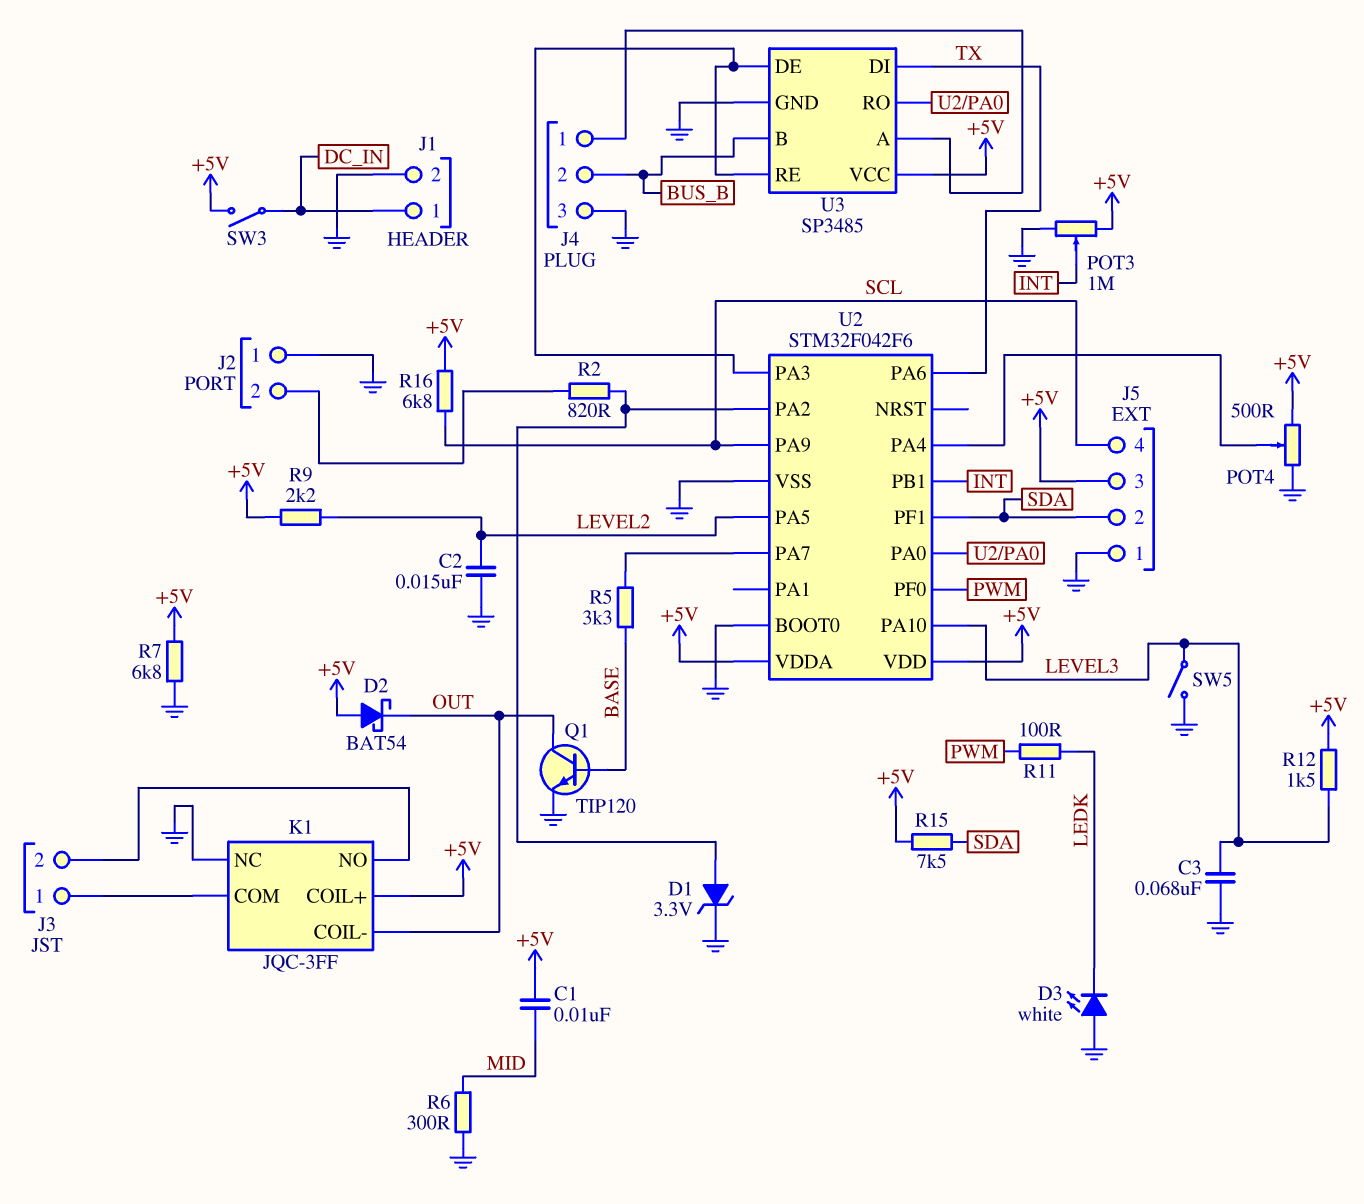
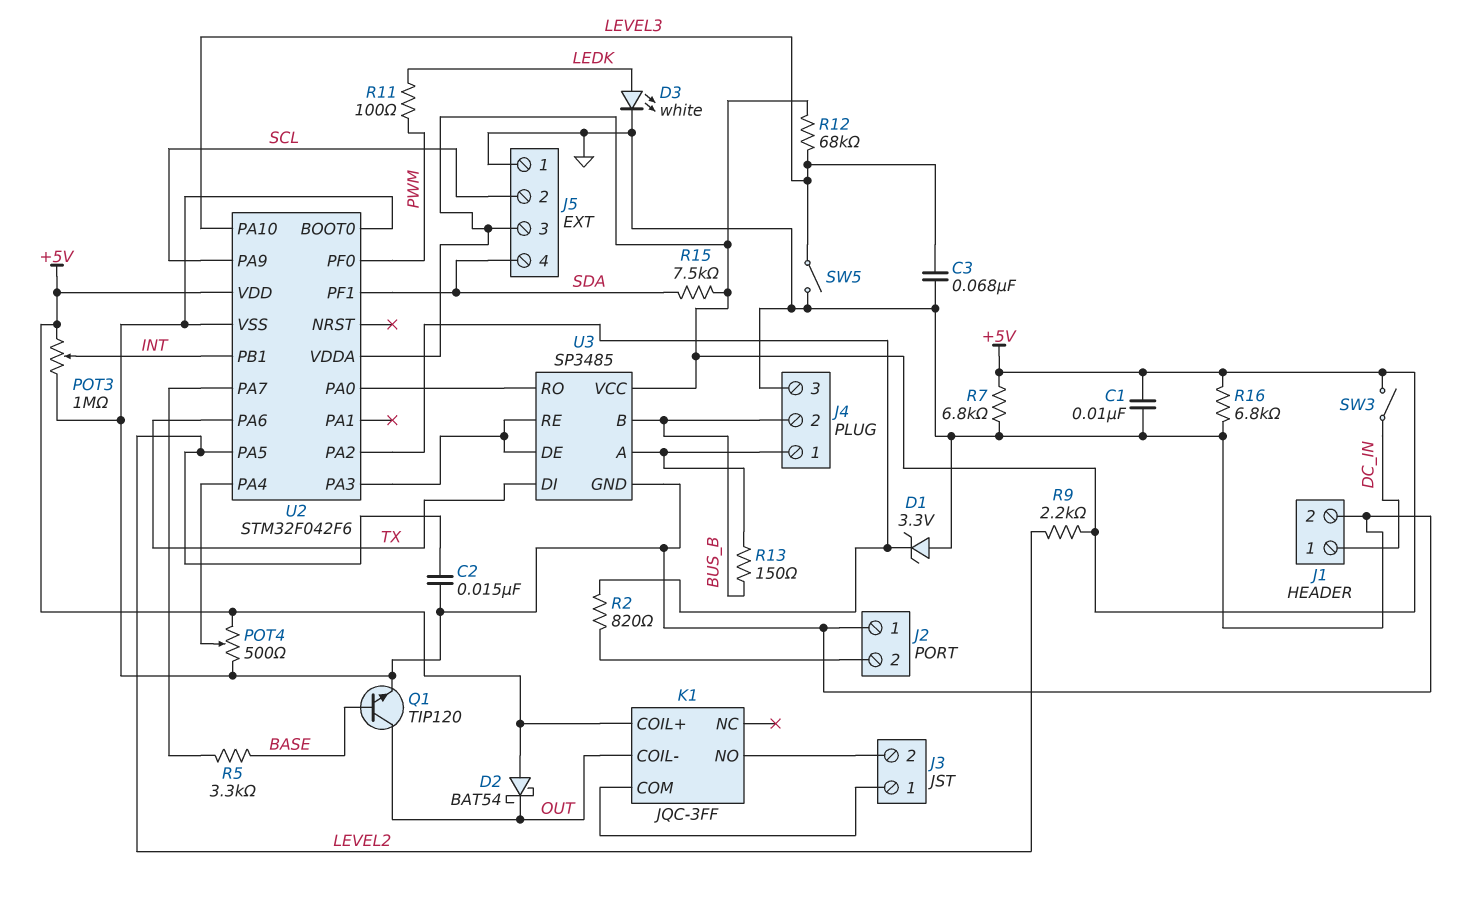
C1: 10nF (+5V, MID) -> 10nF (+5V, GND)
D1: zener 3.3V (A U2/PA2, K GND) -> zener 3.3V (A GND, K U2/PA2)
D3: LED white (A GND, K LEDK) -> LED white (A LEDK, K GND)
J5 pin 2: SDA -> SCL
J5 pin 4: SCL -> SDA
K1 pin NC: GND -> none
R6: 300 (GND, MID) -> none
R12: 1.5k (+5V, LEVEL3) -> 68k (+5V, LEVEL3)
R13: none -> 150 (BUS_B, J4/1)
R16: 6.8k (+5V, SCL) -> 6.8k (+5V, GND)

